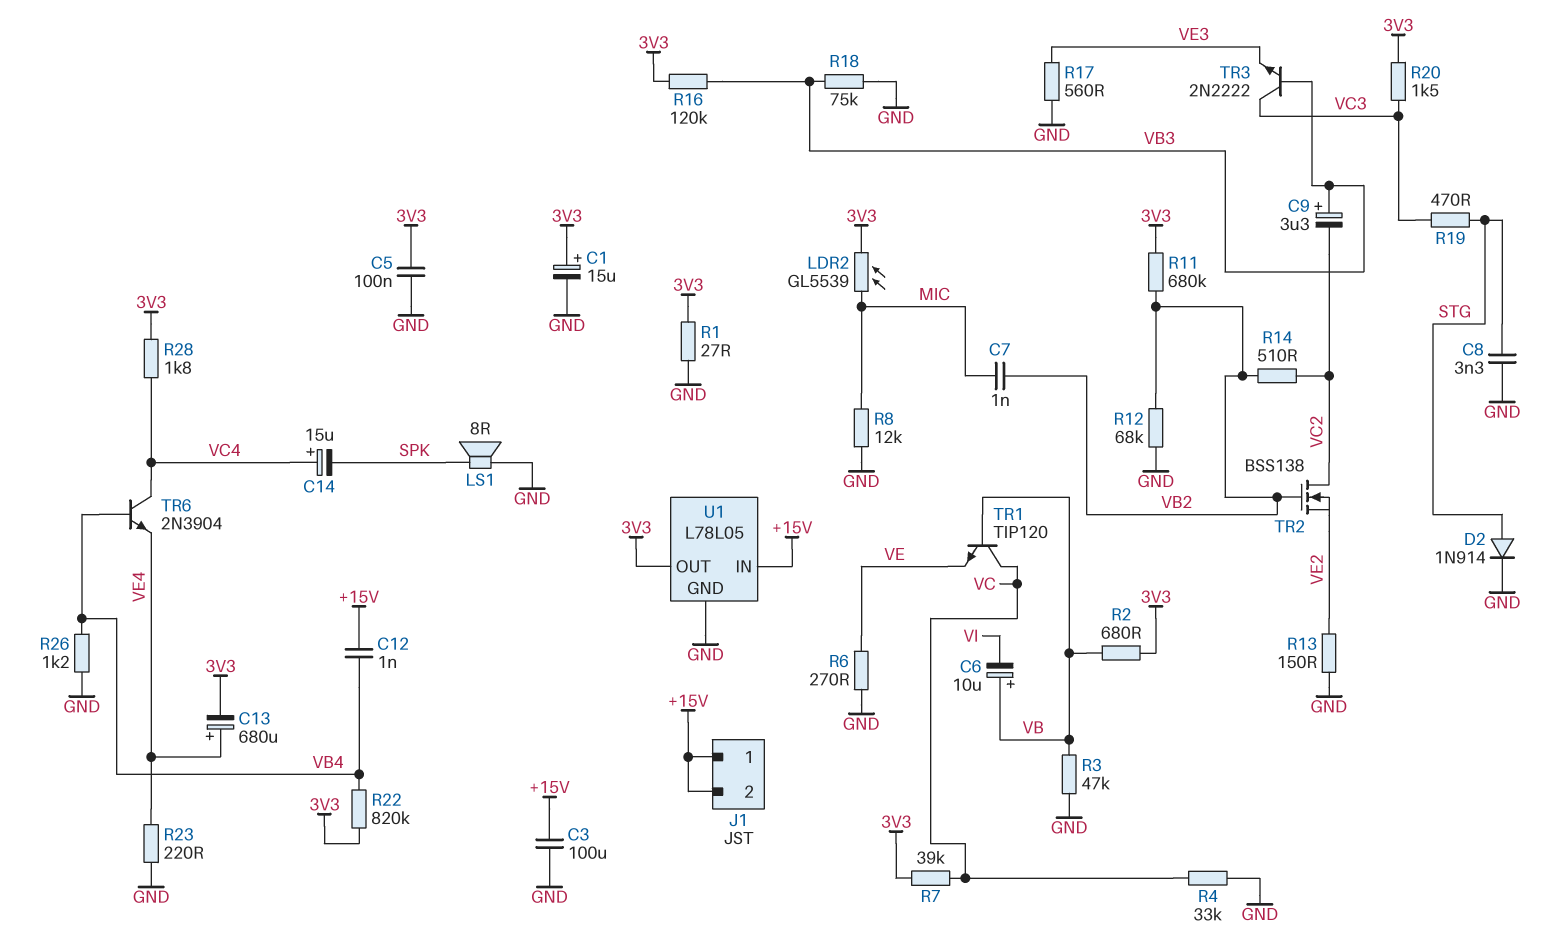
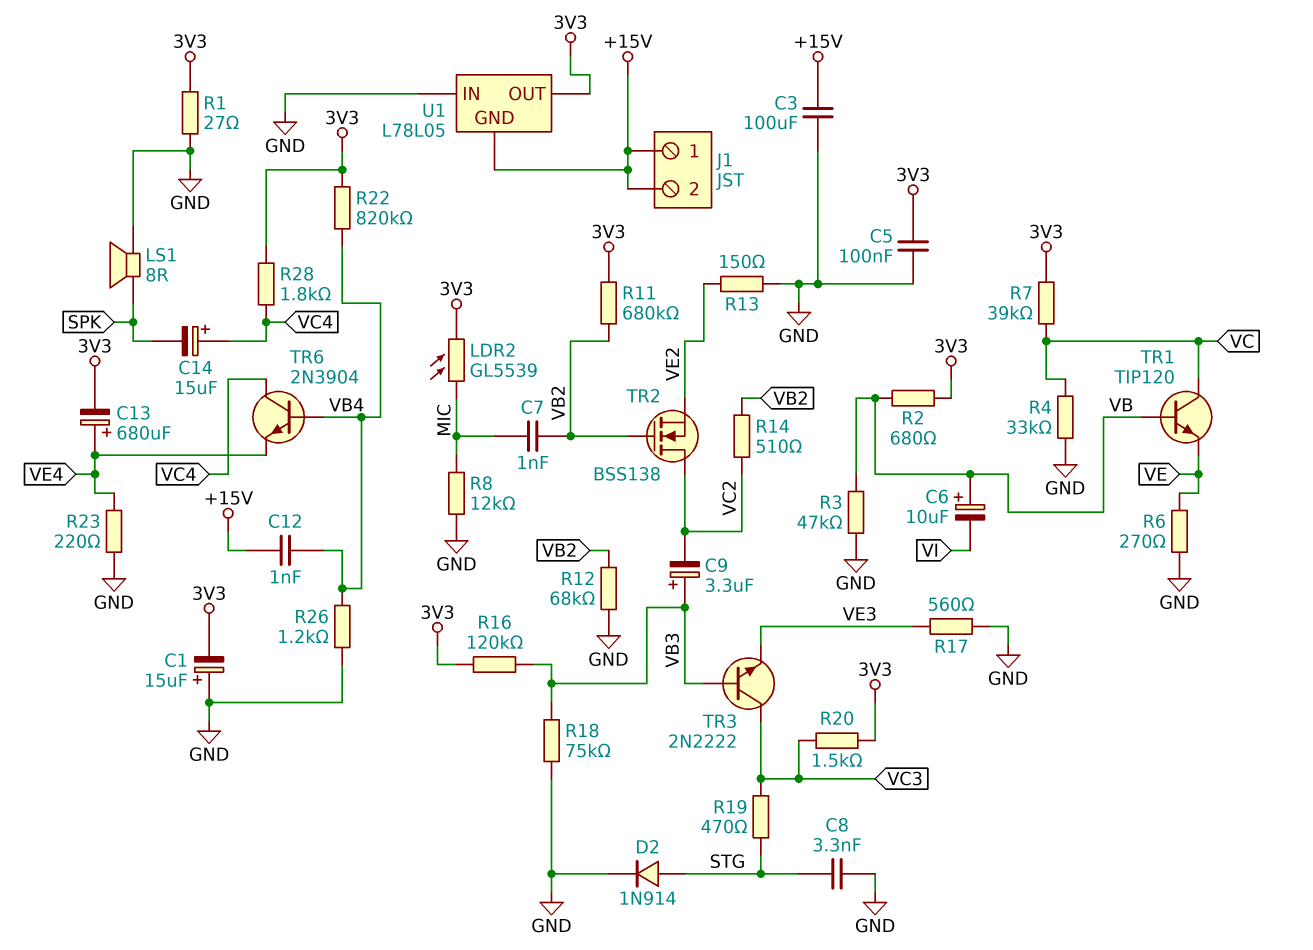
C1: 15uF (plus 3V3, minus GND) -> 15uF (plus GND, minus 3V3)
U1 pin GND: GND -> +15V
U1 pin IN: +15V -> GND

